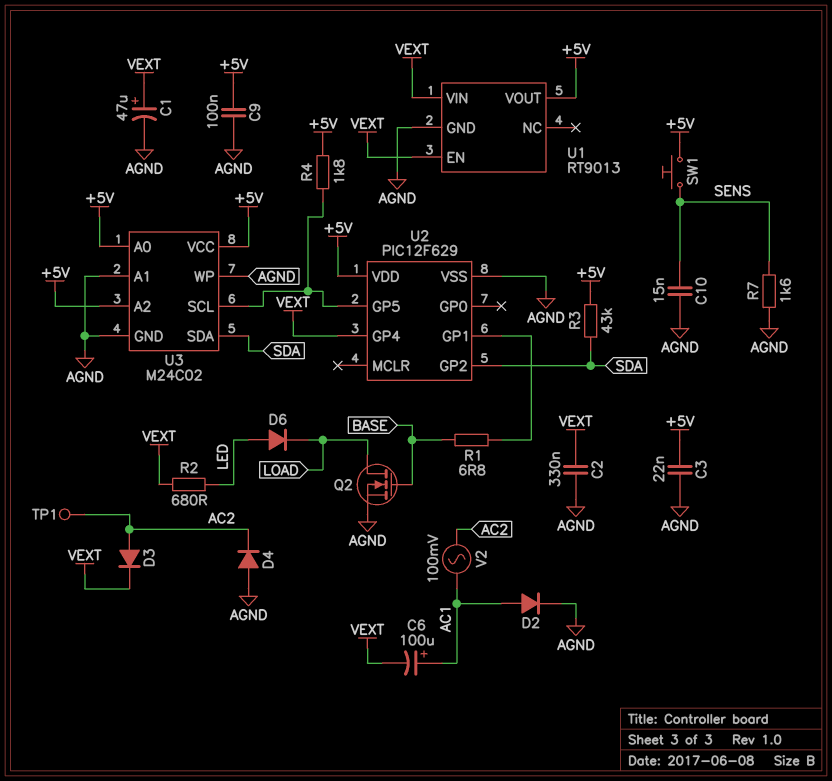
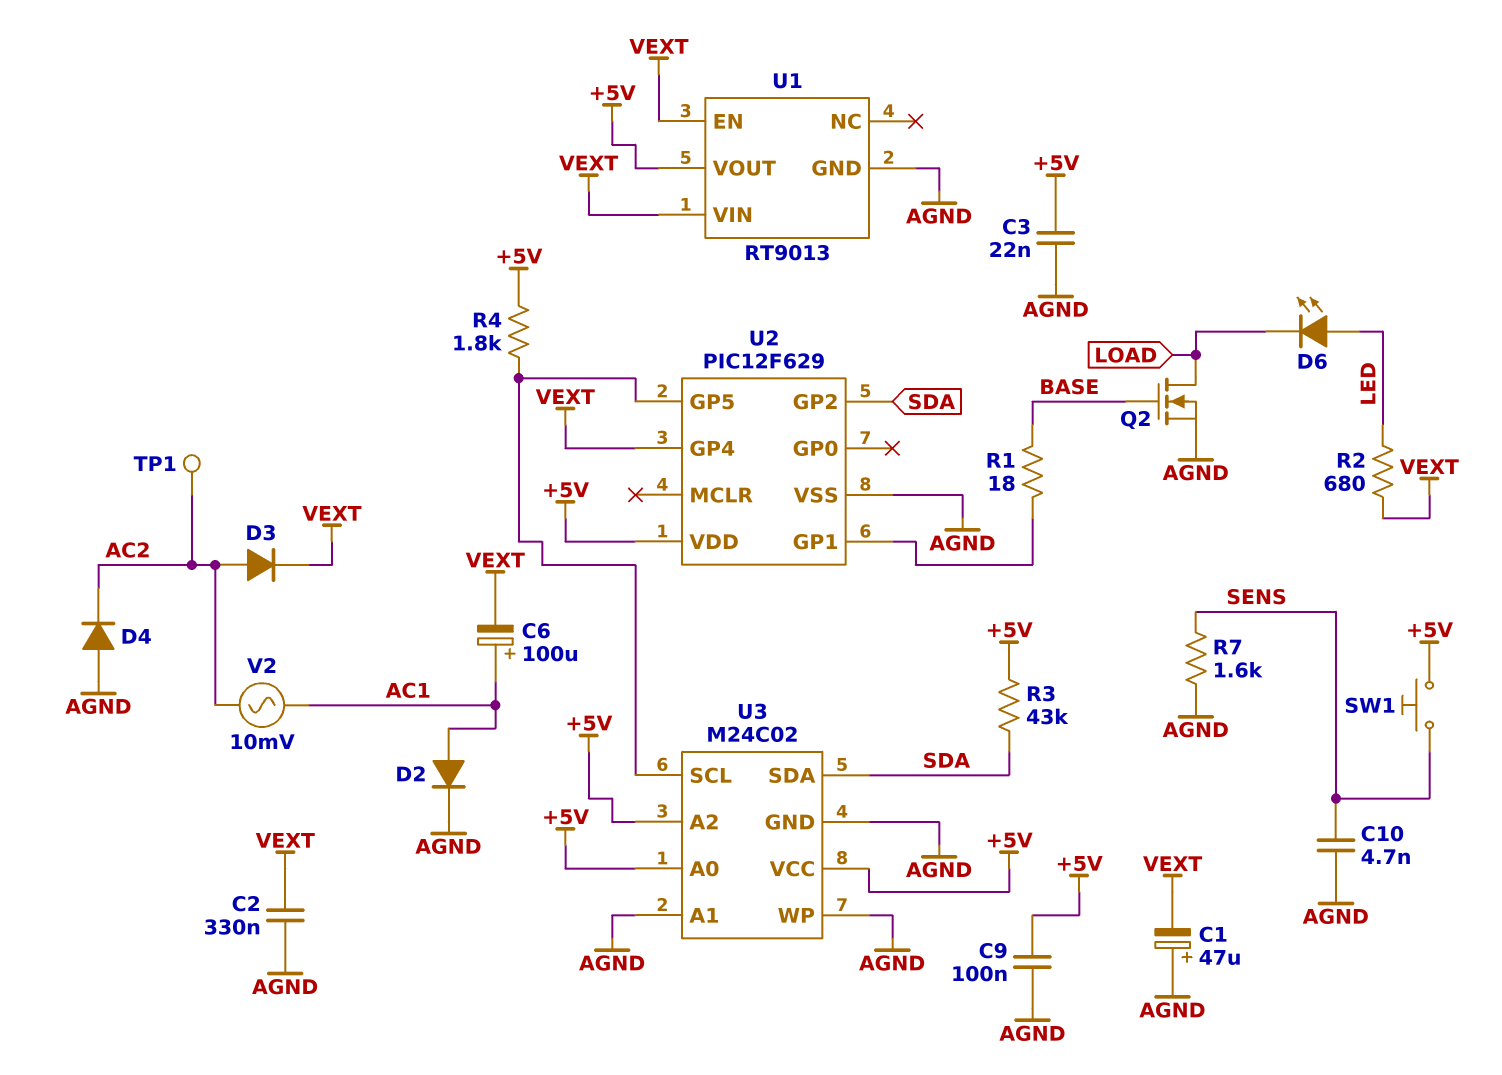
C1: 47uF (plus VEXT, minus AGND) -> 47uF (plus AGND, minus VEXT)
C10: 15nF (AGND, SENS) -> 4.7nF (AGND, SENS)
D6: diode (A LED, K LOAD) -> LED (A LED, K LOAD)
R1: 6.8 (BASE, U2/GP1) -> 18 (BASE, U2/GP1)
V2: AC 100mV (AC1, AC2) -> AC 10mV (AC1, AC2)

